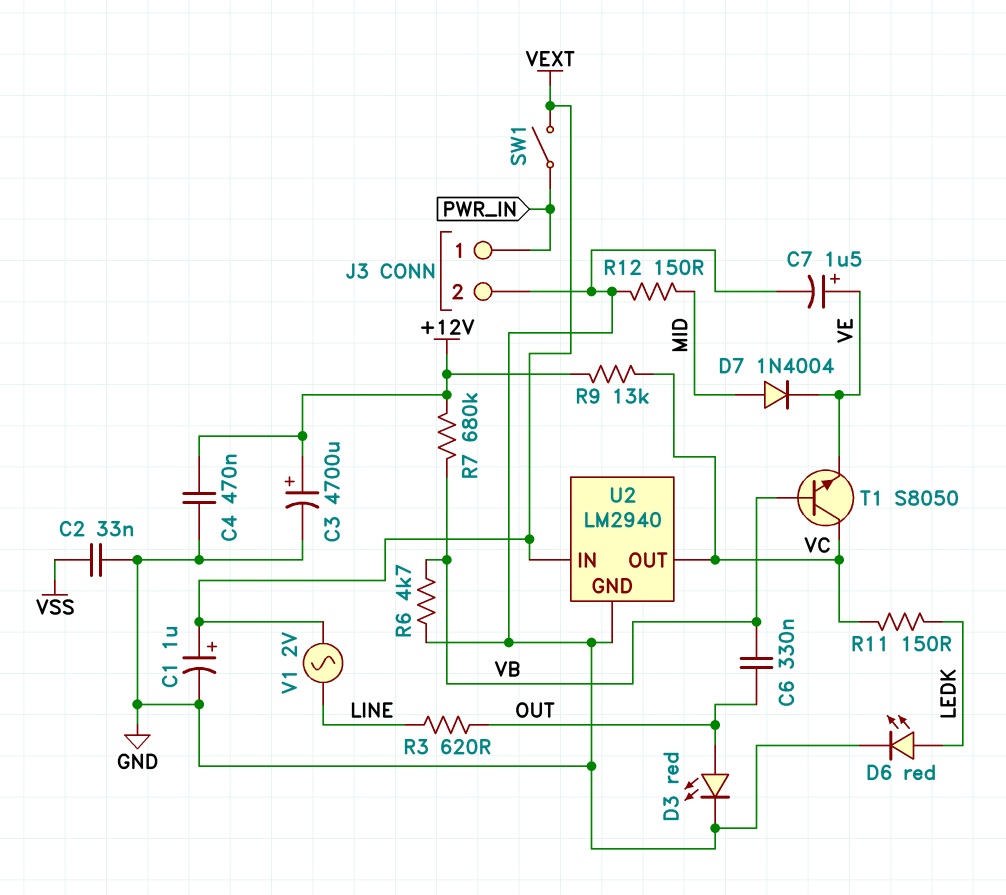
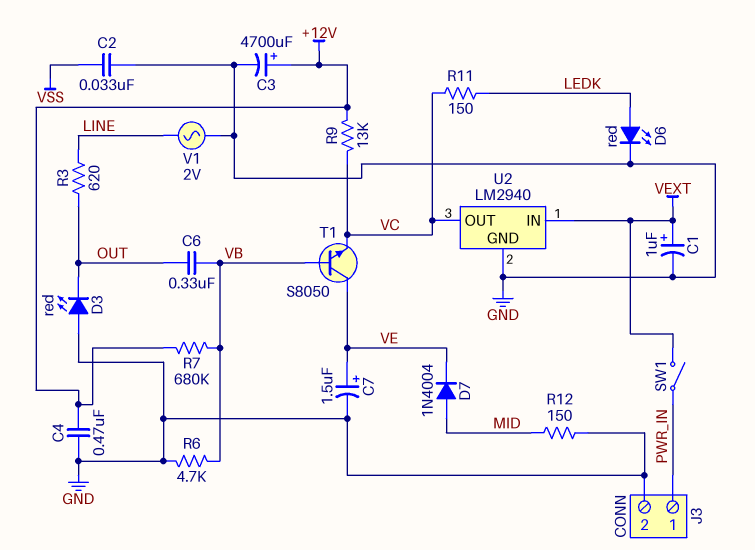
D3: LED red (A OUT, K GND) -> LED red (A GND, K OUT)
T1: NPN S8050 (B VB, C VC, E VE) -> NPN S8050 (B VB, C VE, E VC)
V1: AC 2V (LINE, VEXT) -> AC 2V (GND, LINE)

